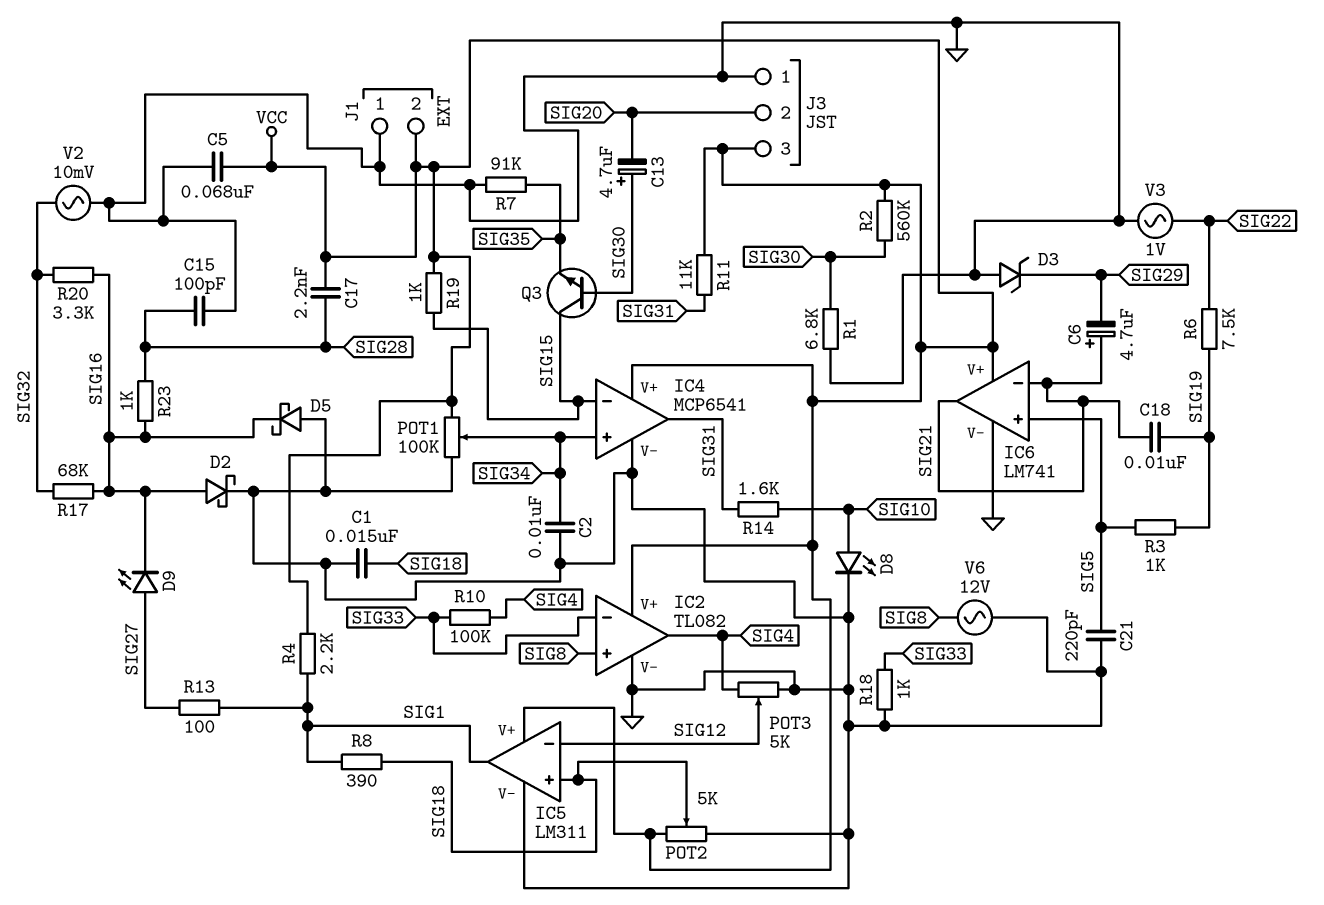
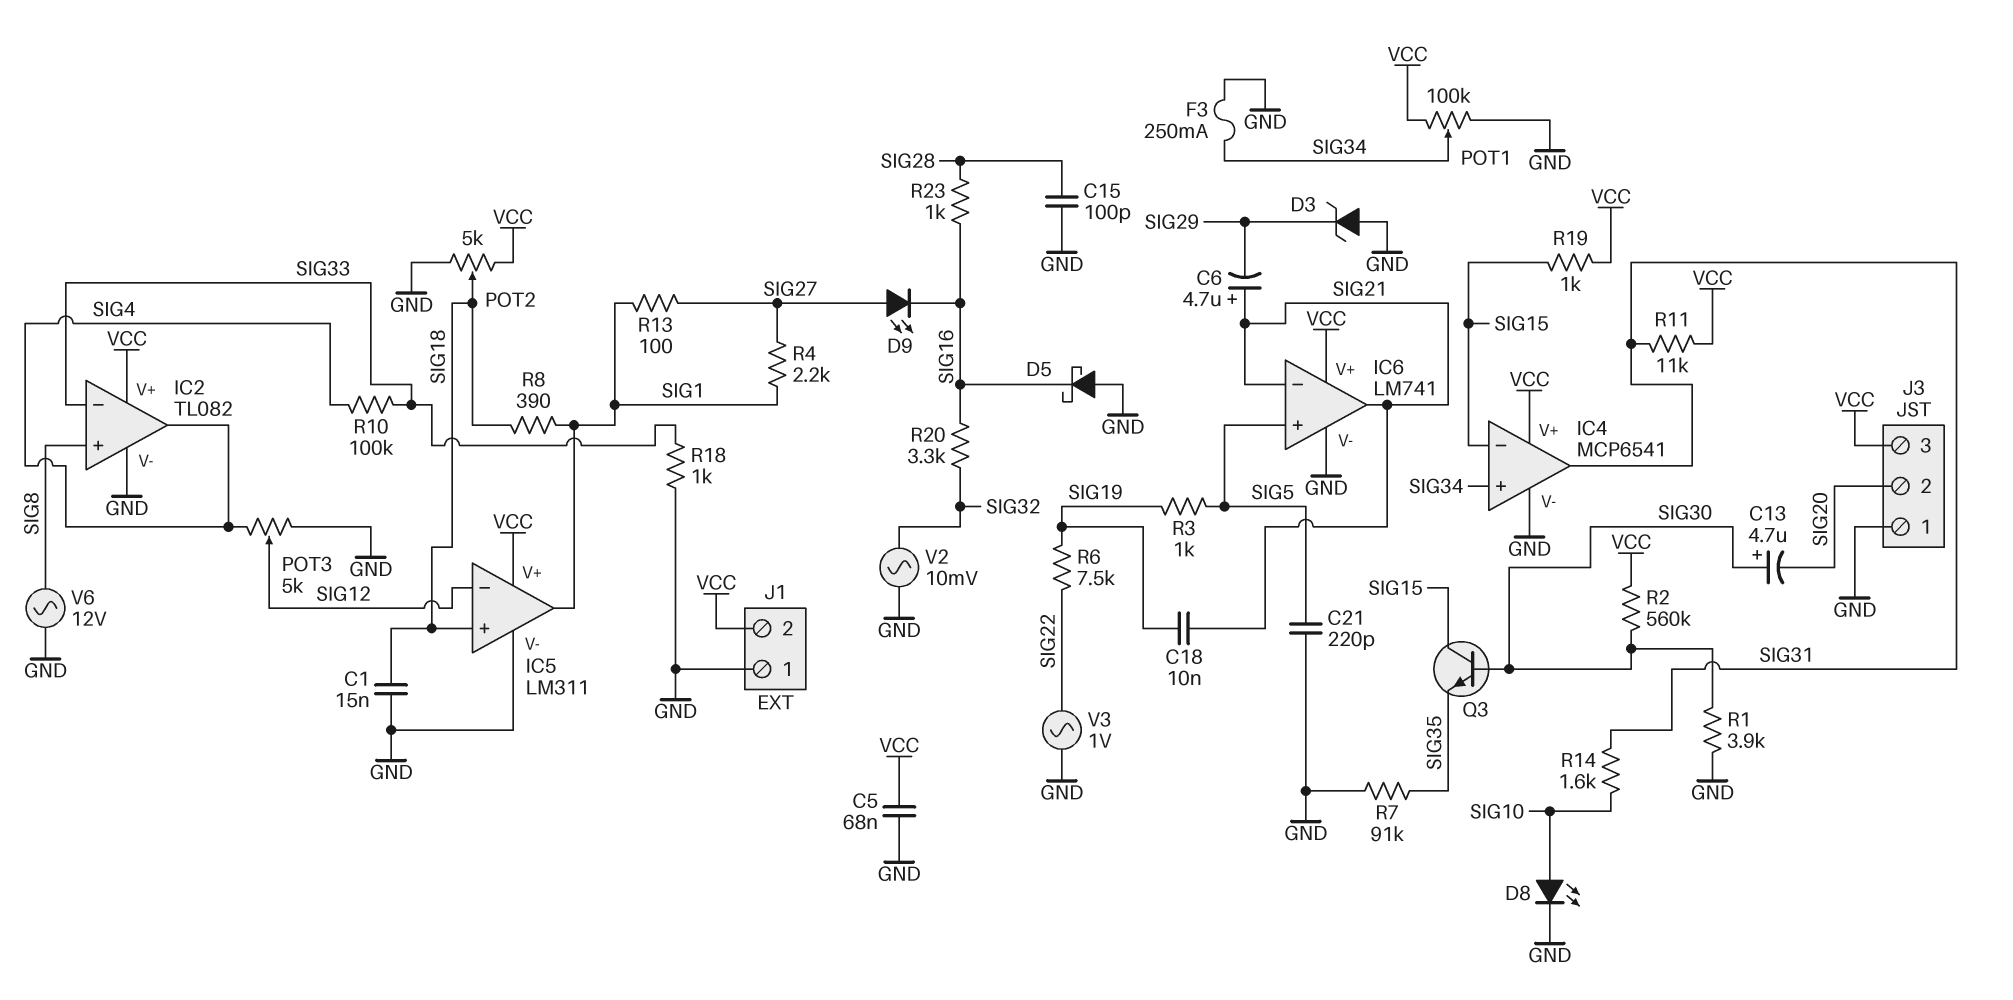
C2: 10nF (GND, SIG34) -> none
C17: 2.2nF (SIG28, VCC) -> none
D2: schottky (A SIG16, K GND) -> none
F3: none -> 250mA (GND, SIG34)
R1: 6.8k (GND, SIG30) -> 3.9k (GND, SIG30)
R4: 2.2k (SIG1, VCC) -> 2.2k (SIG1, SIG27)
R17: 68k (SIG16, SIG32) -> none

